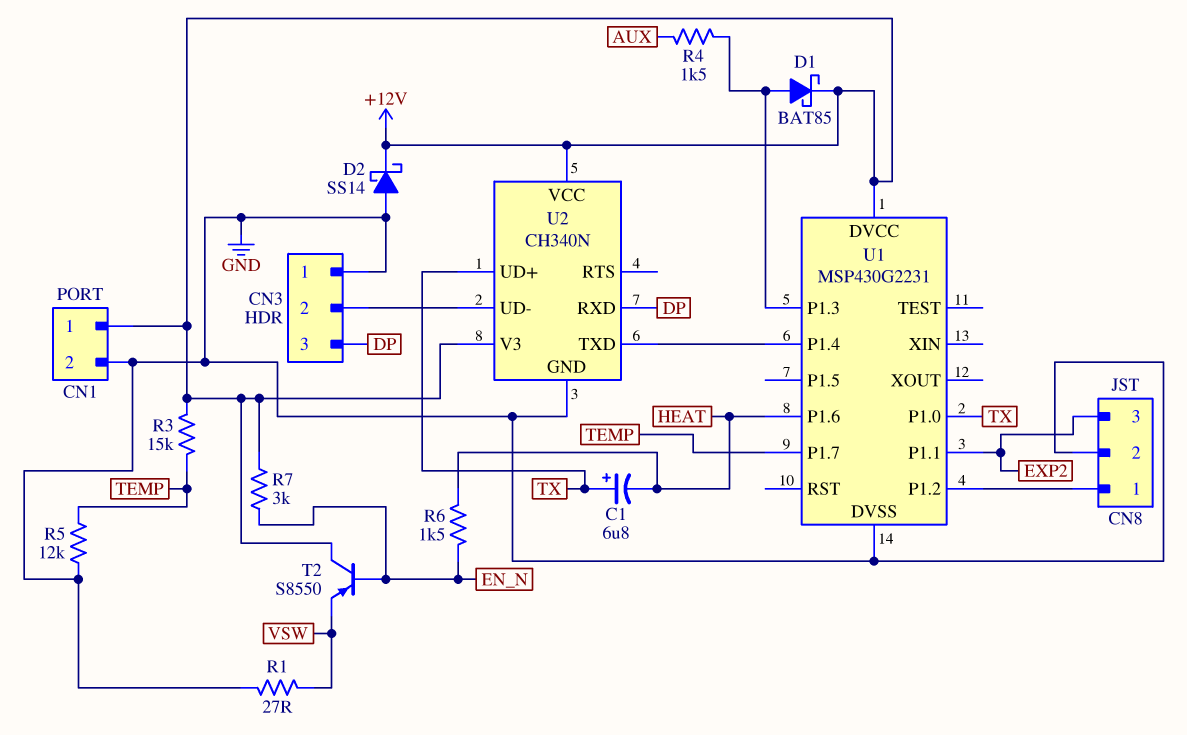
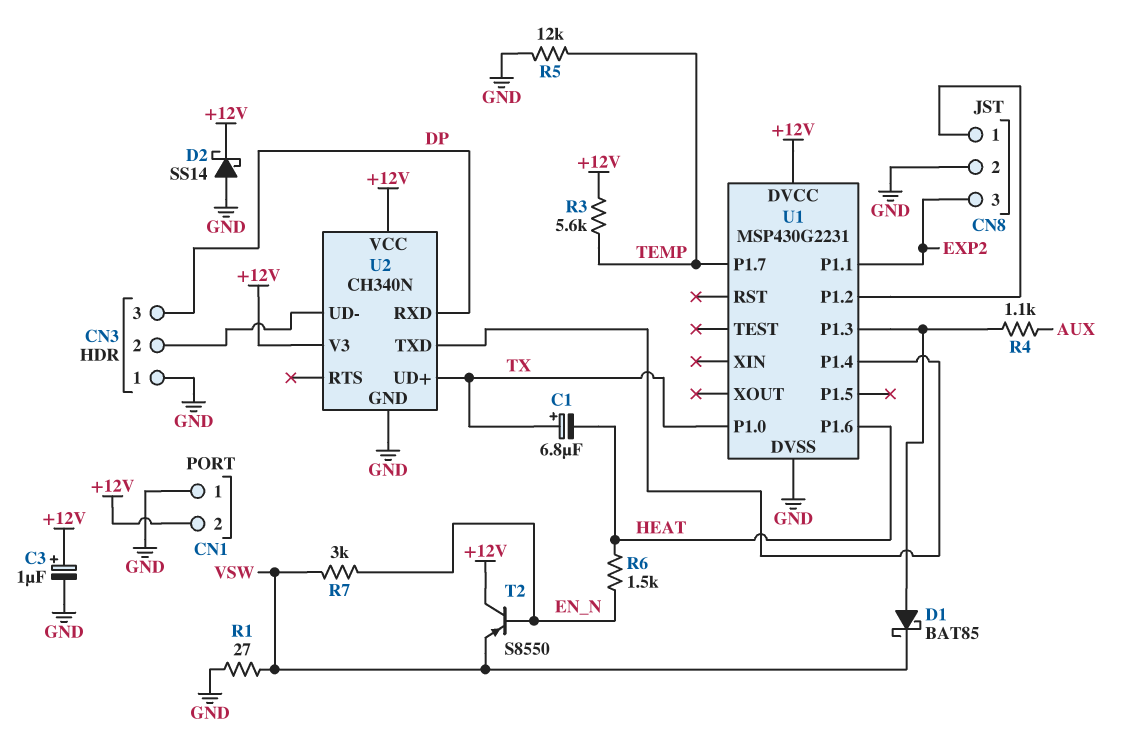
C3: none -> 1uF (plus +12V, minus GND)
CN1 pin 1: +12V -> GND
CN1 pin 2: GND -> +12V
D1: schottky BAT85 (A U1/P1.3, K +12V) -> schottky BAT85 (A U1/P1.3, K VSW)
R3: 15k (+12V, TEMP) -> 5.6k (+12V, TEMP)
R4: 1.5k (AUX, U1/P1.3) -> 1.1k (AUX, U1/P1.3)
R7: 3k (+12V, EN_N) -> 3k (EN_N, VSW)

